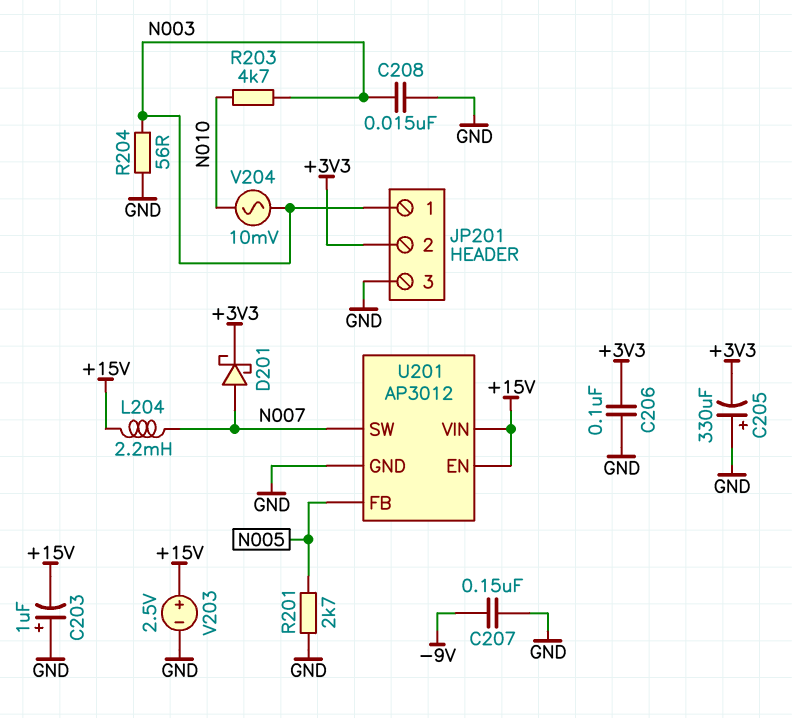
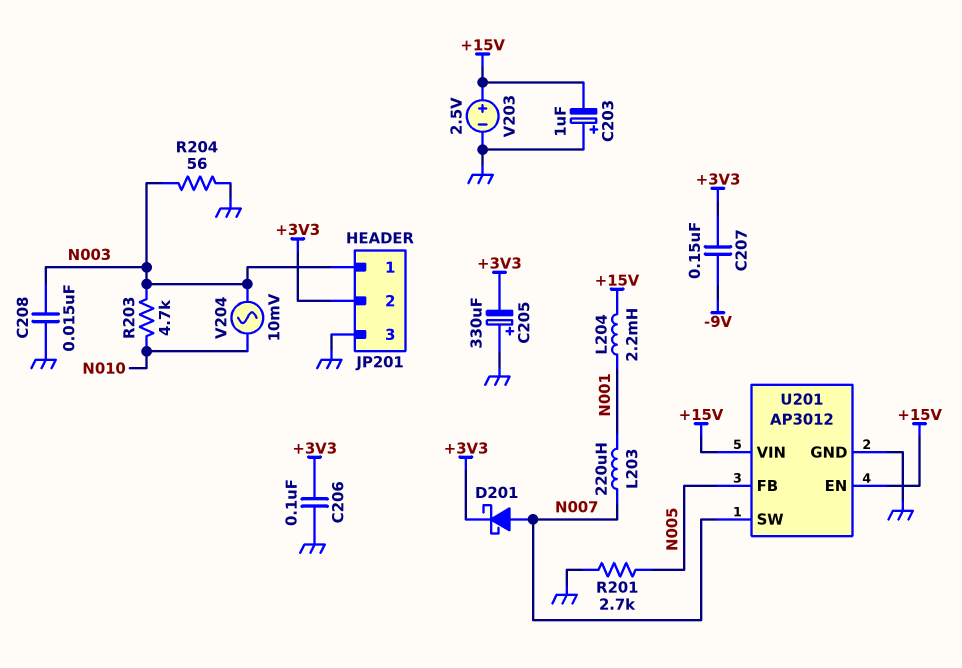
C207: 150nF (-9V, GND) -> 150nF (+3V3, -9V)
L203: none -> 220uH (N001, N007)
L204: 2.2mH (+15V, N007) -> 2.2mH (+15V, N001)

